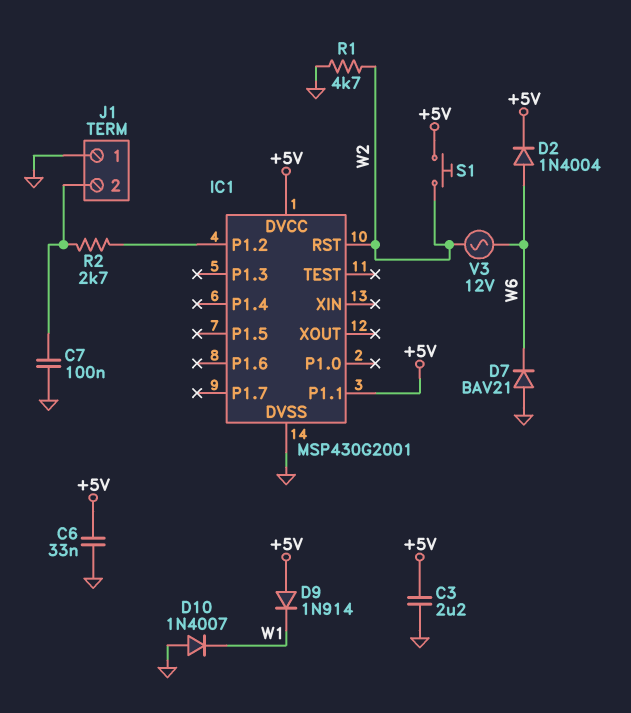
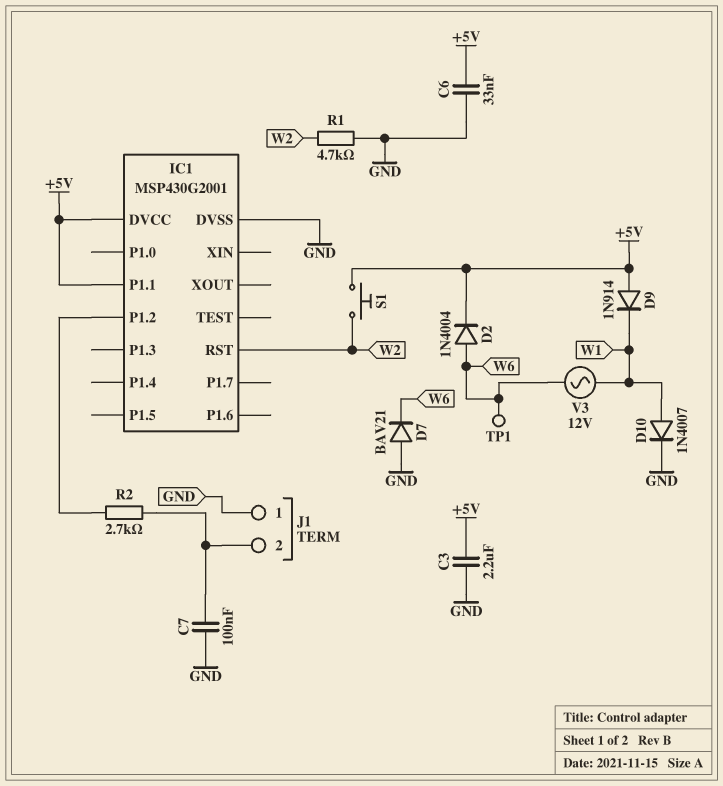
D10: diode 1N4007 (A GND, K W1) -> diode 1N4007 (A W1, K GND)
TP1: none -> test point (W6)
V3: AC 12V (W2, W6) -> AC 12V (W1, W6)

